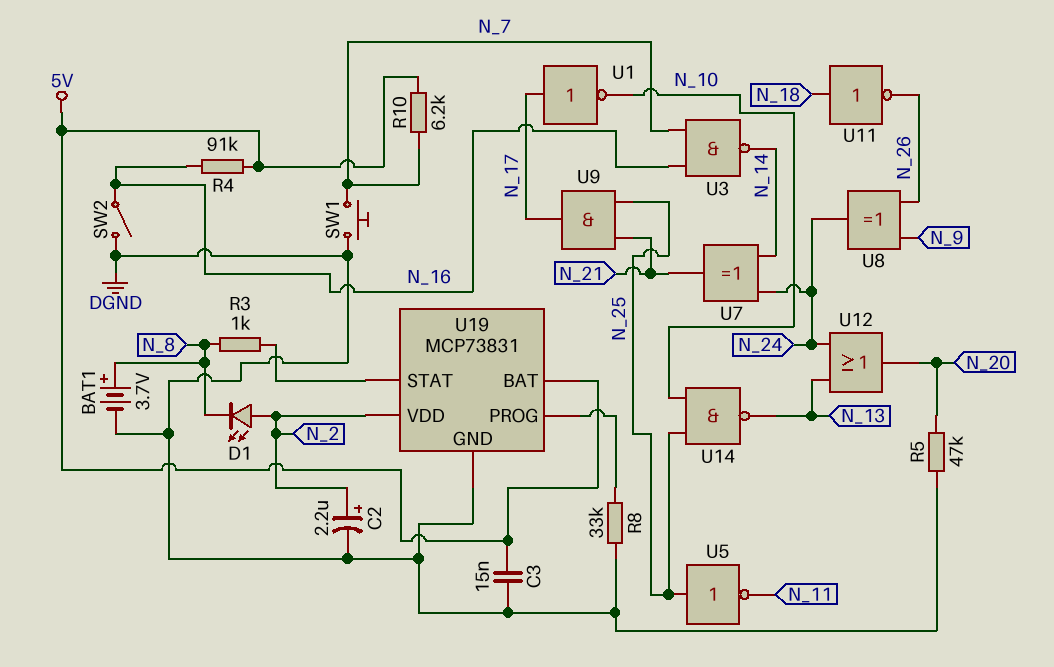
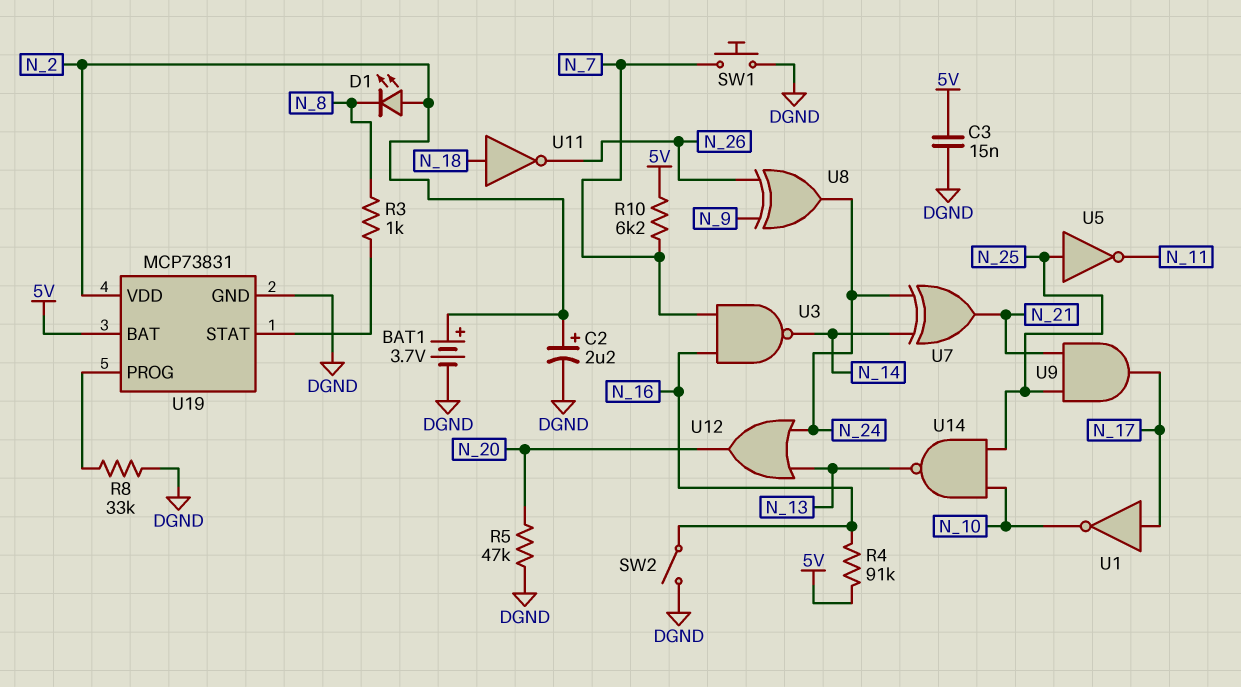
BAT1: 3.7V (plus N_8, minus DGND) -> 3.7V (plus N_2, minus DGND)

